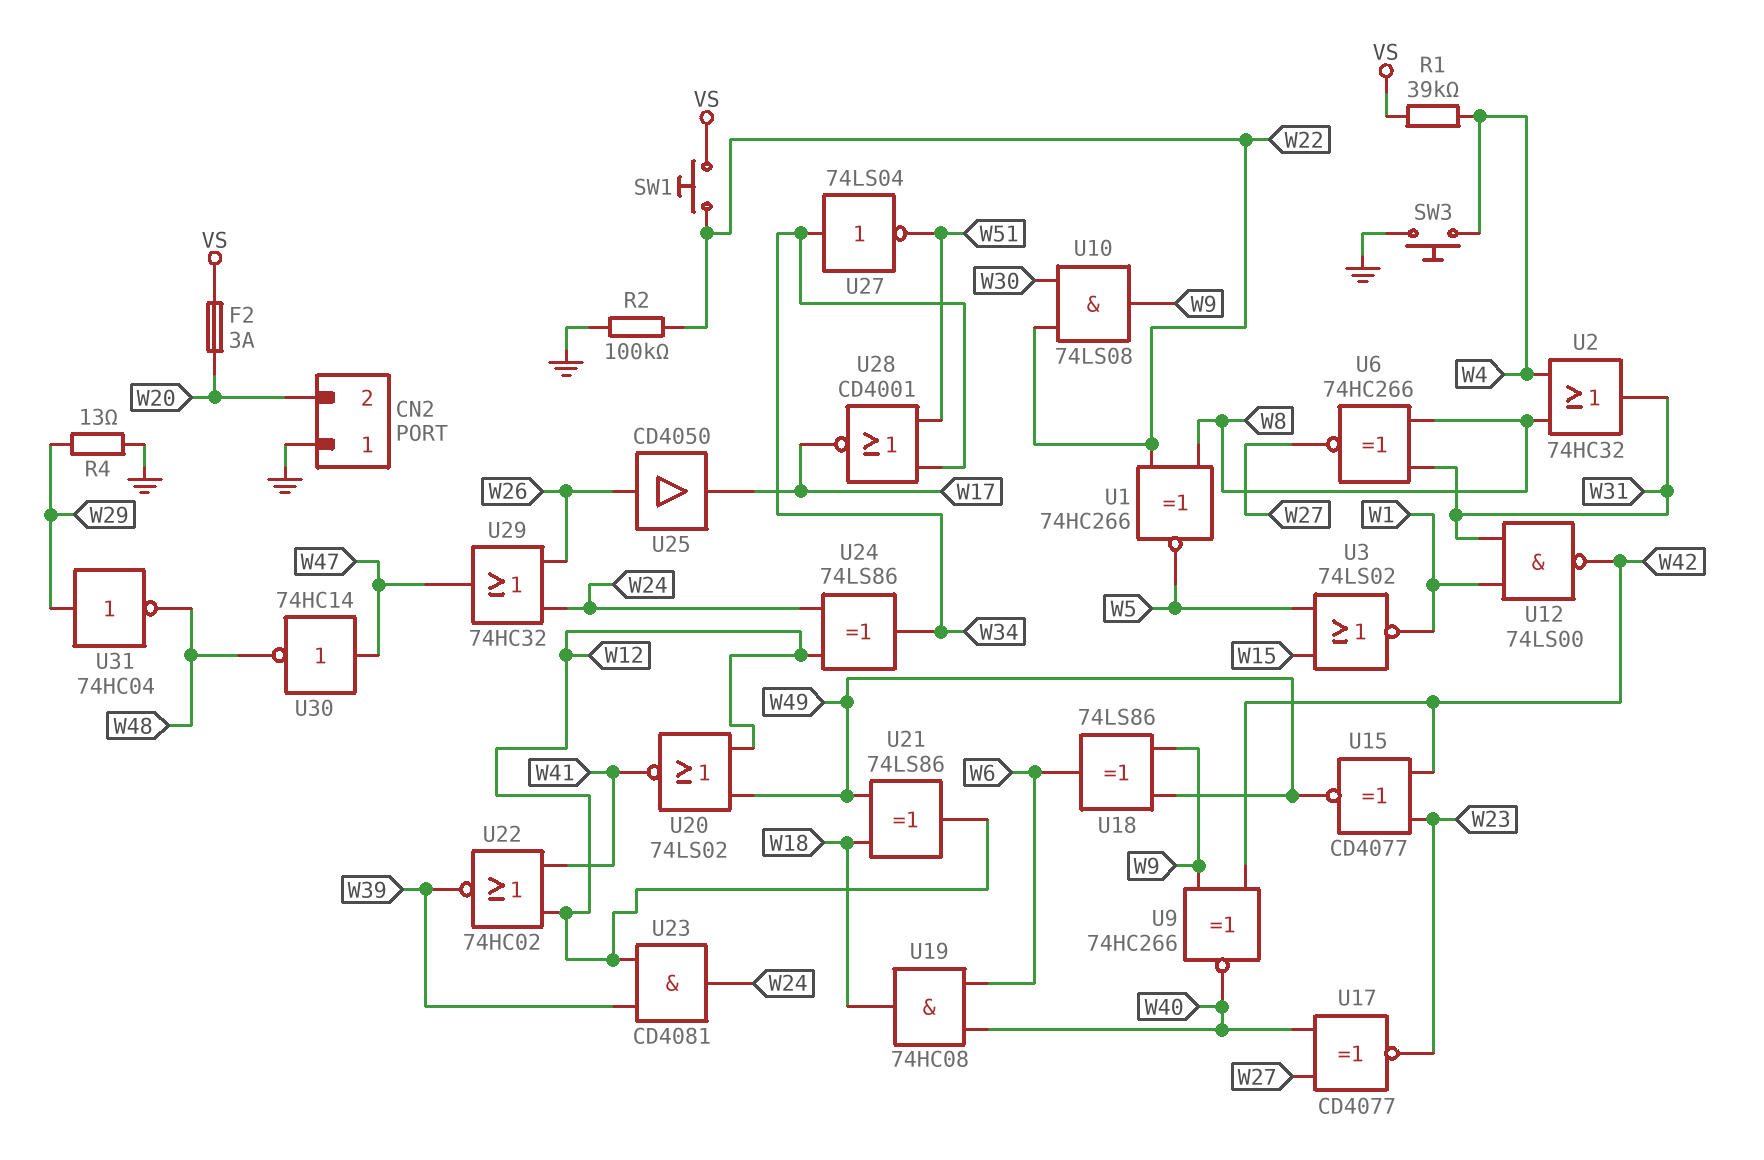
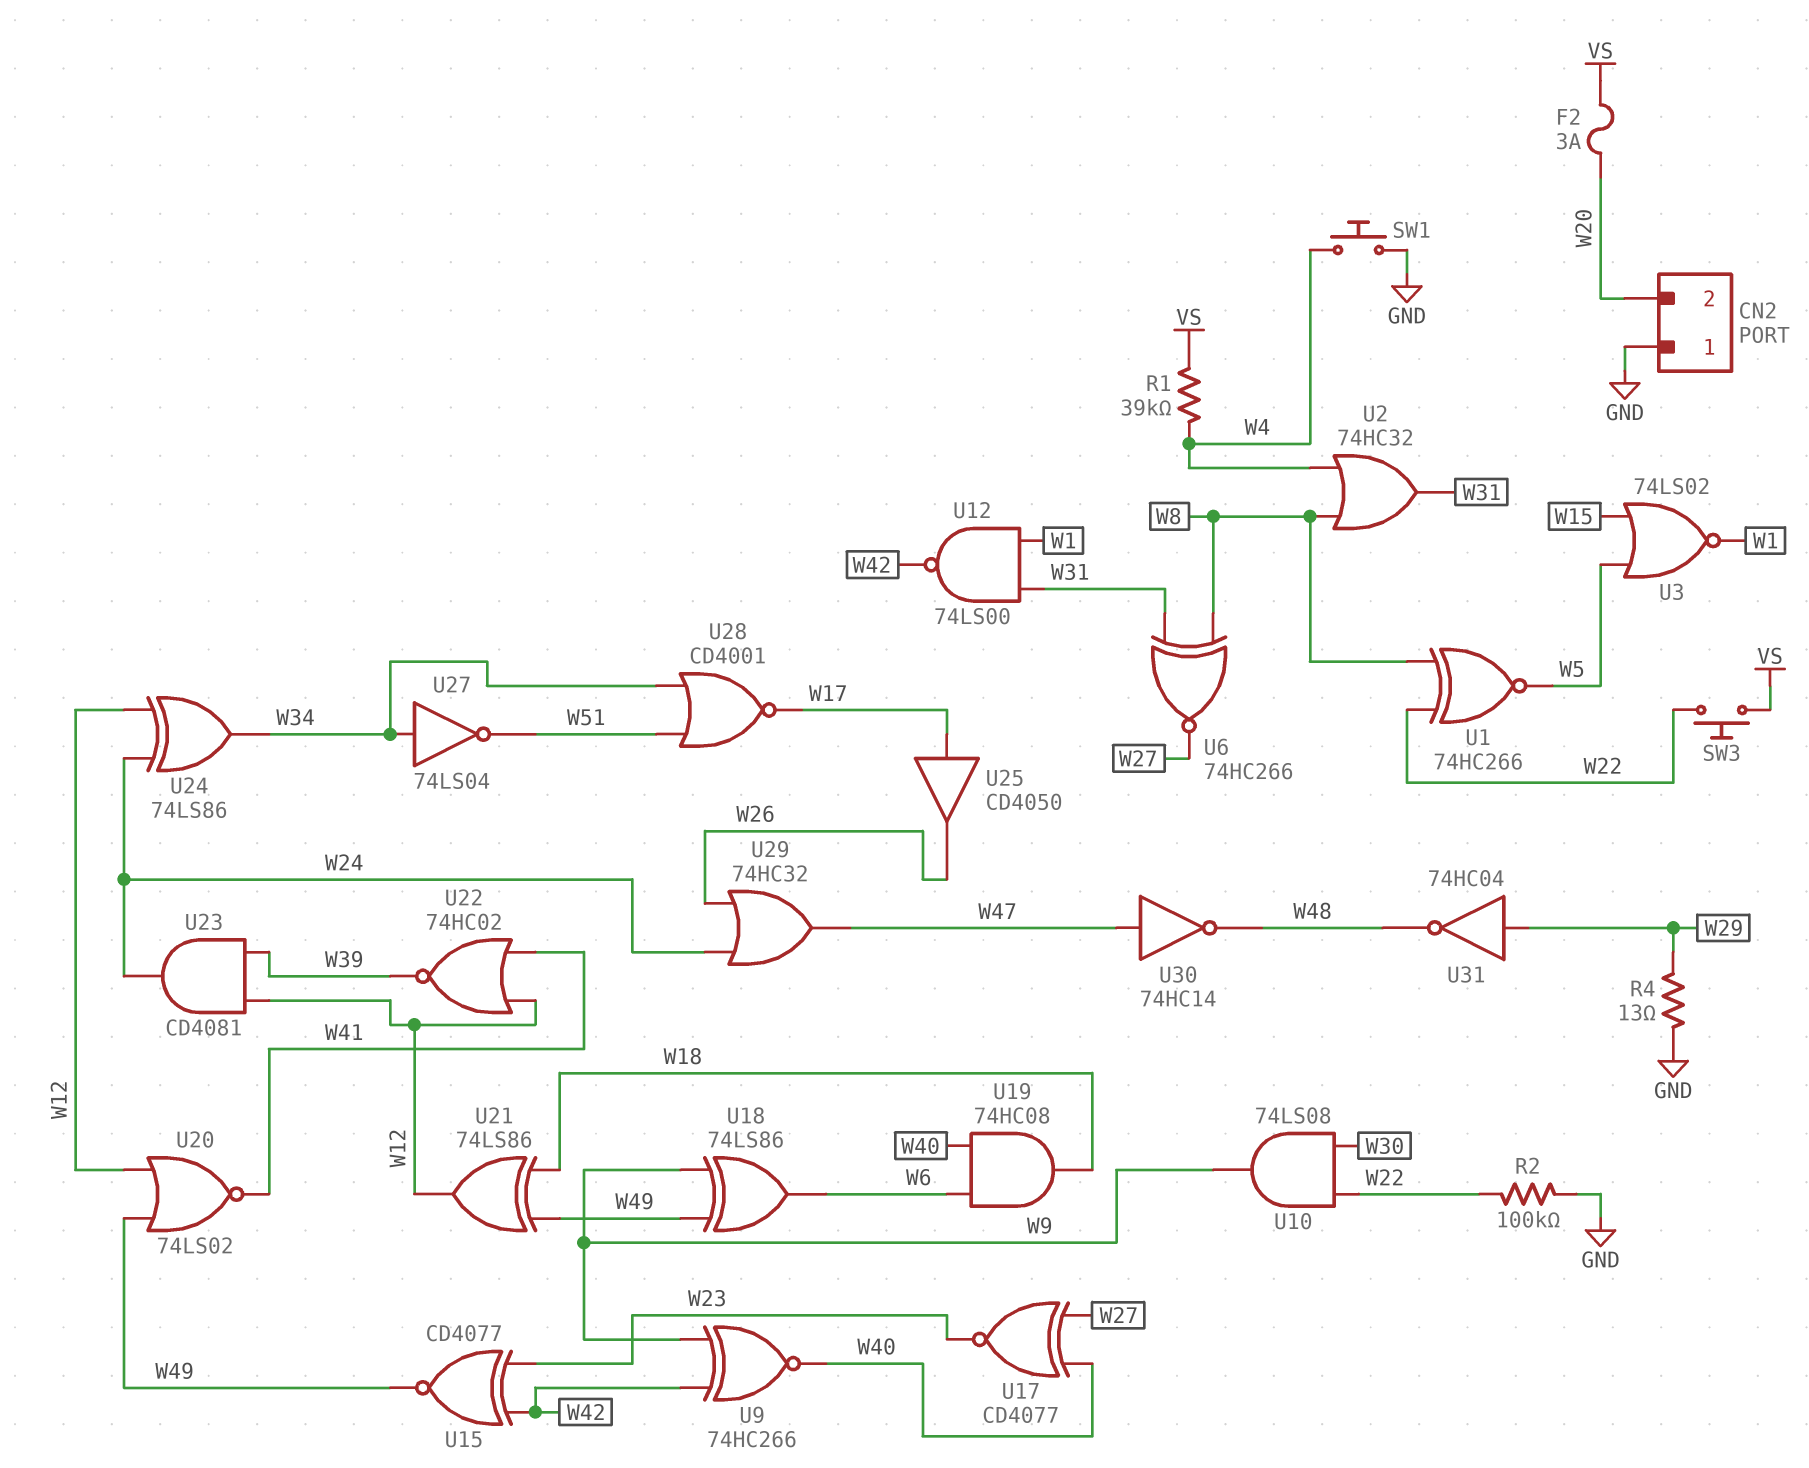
SW1: button (VS, W22) -> button (GND, W4)
SW3: button (GND, W4) -> button (VS, W22)
U25: buffer CD4050 (in W26, out W17) -> buffer CD4050 (in W17, out W26)

